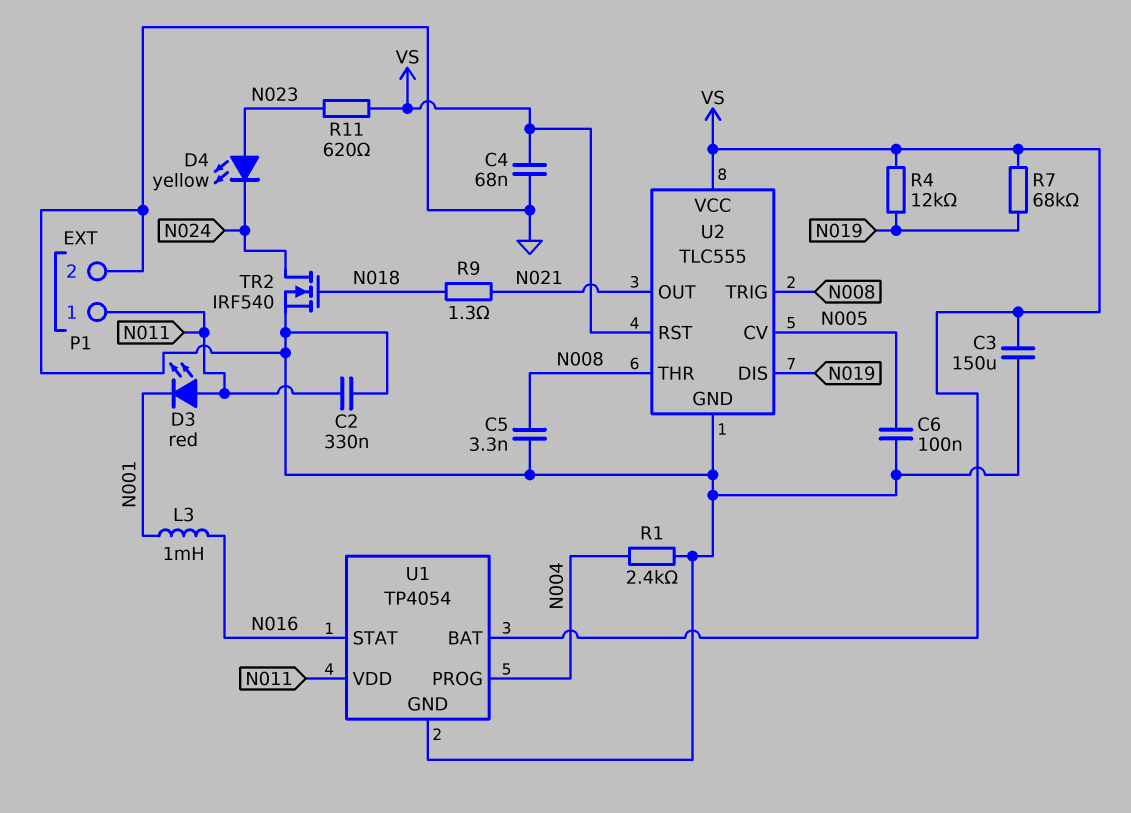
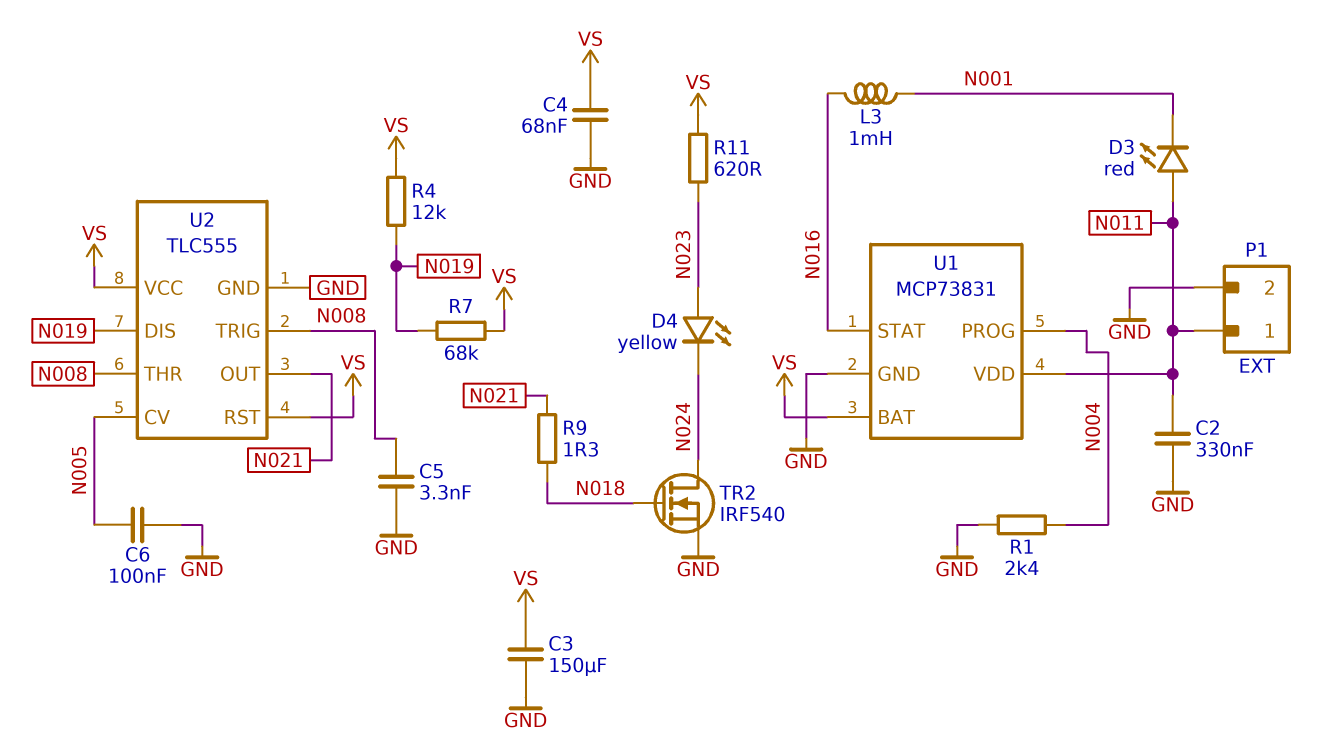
U1: TP4054 -> MCP73831

